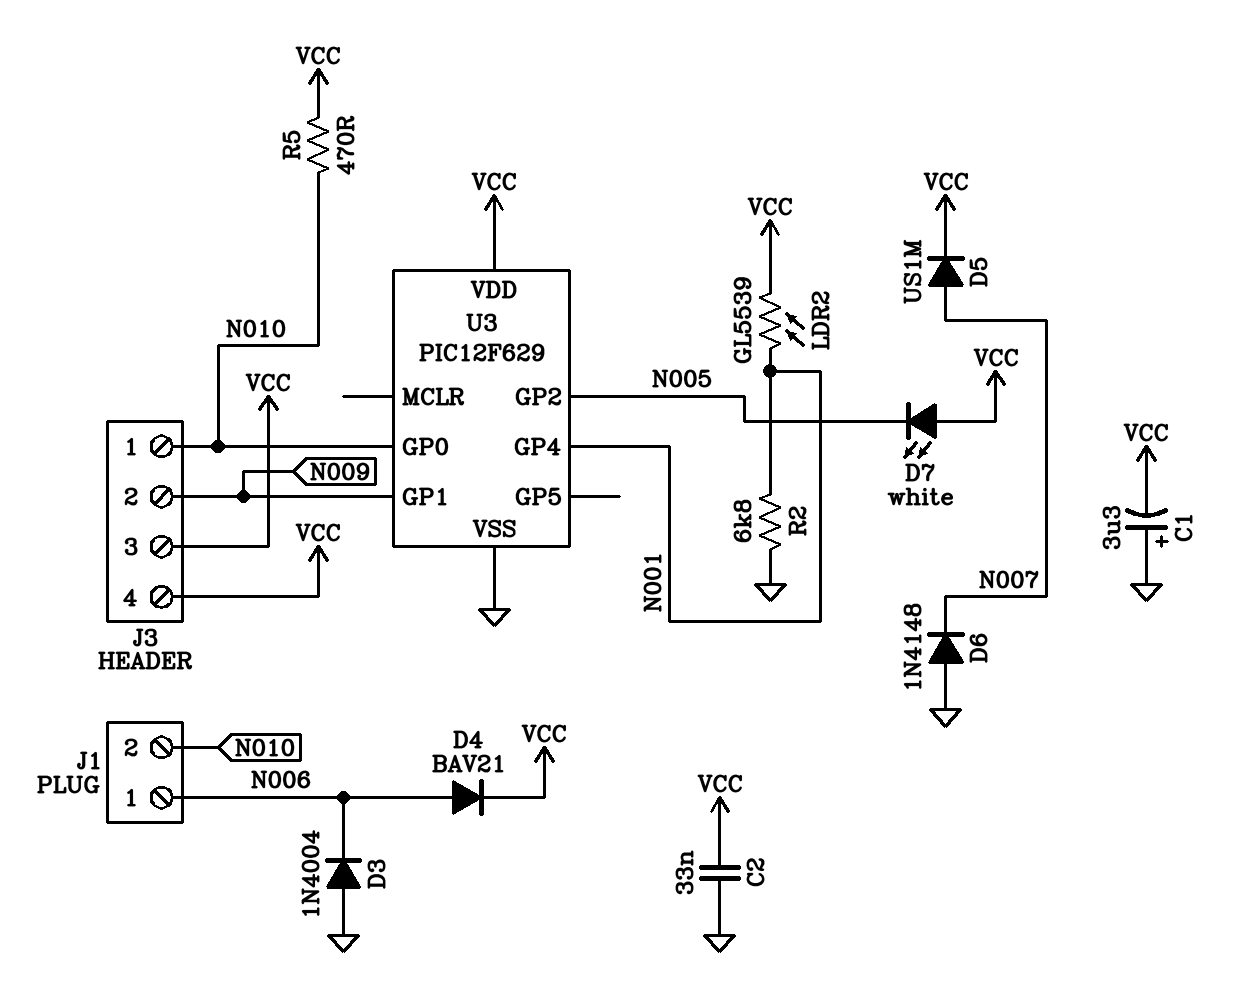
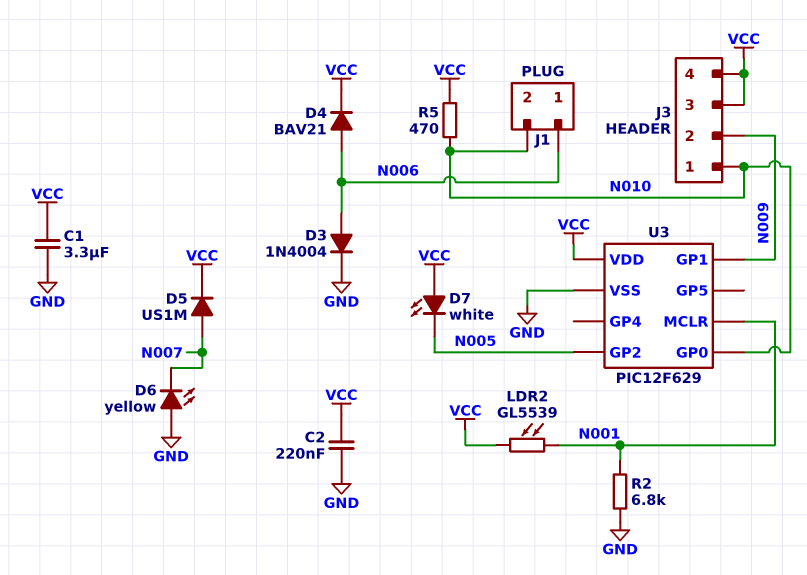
C1: 3.3uF (plus GND, minus VCC) -> 3.3uF (GND, VCC)
C2: 33nF (GND, VCC) -> 220nF (GND, VCC)
D3: diode 1N4004 (A GND, K N006) -> diode 1N4004 (A N006, K GND)
D6: diode 1N4148 (A GND, K N007) -> LED yellow (A GND, K N007)
U3 pin GP4: N001 -> none
U3 pin MCLR: none -> N001

